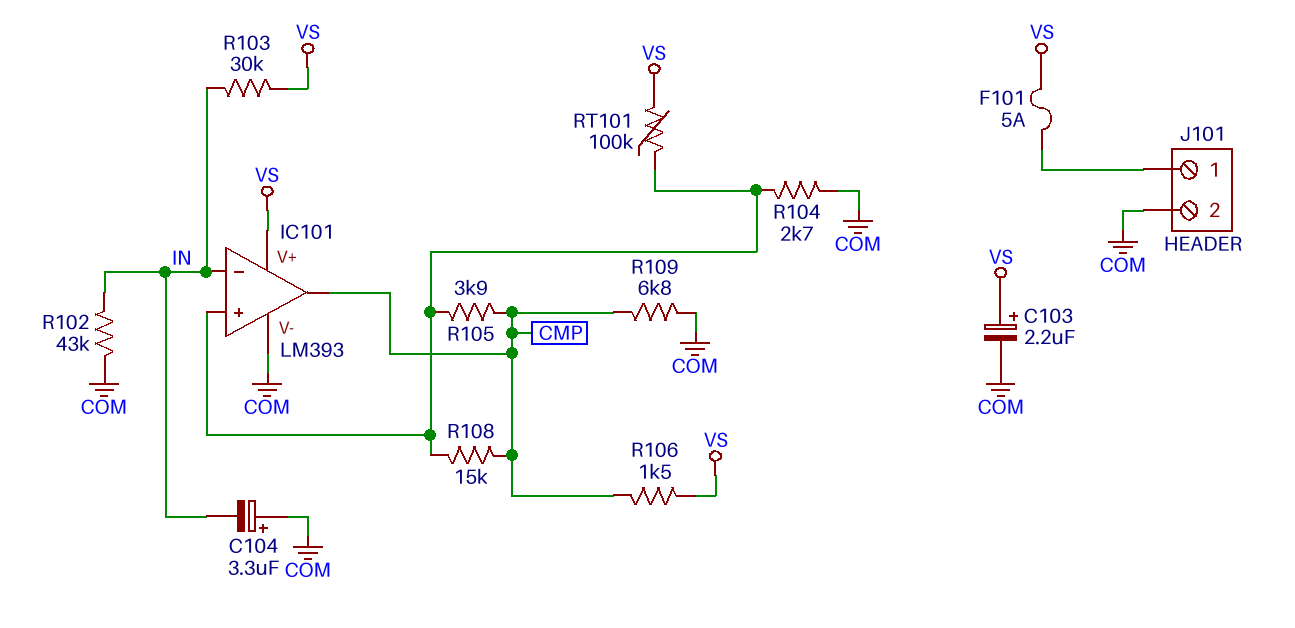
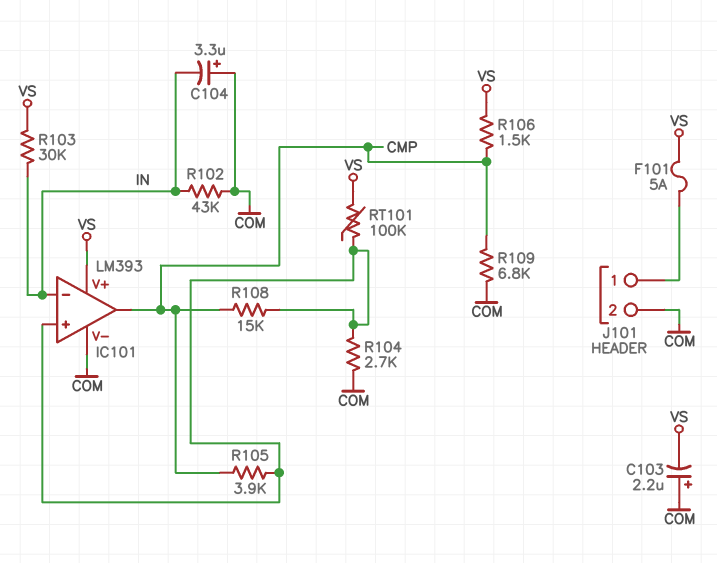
C103: 2.2uF (plus VS, minus COM) -> 2.2uF (plus COM, minus VS)

